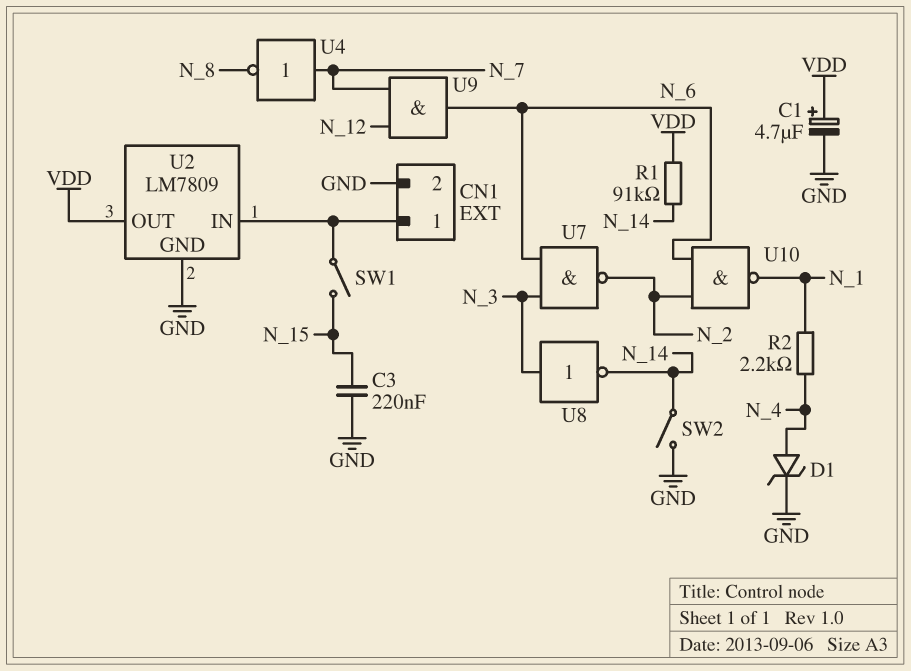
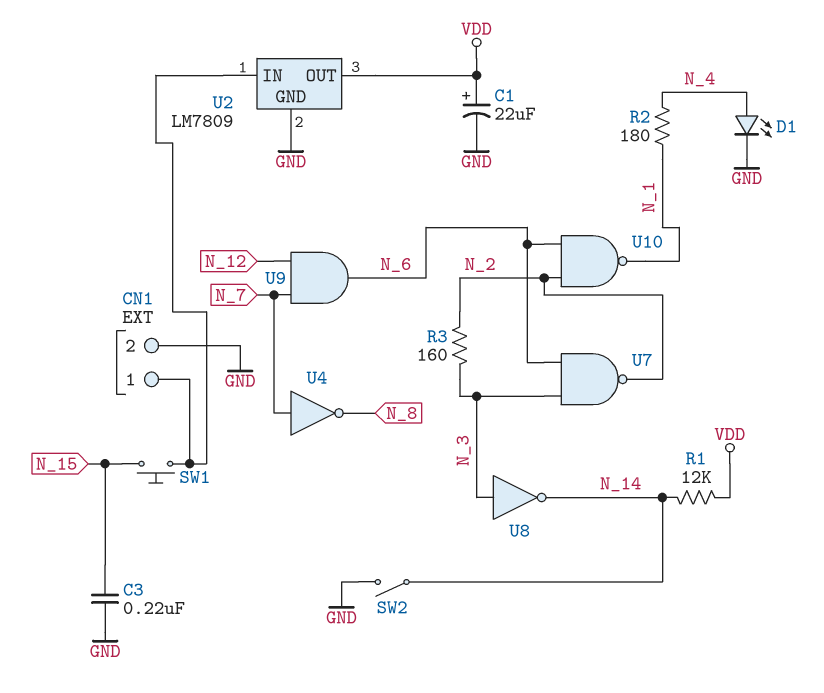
C1: 4.7uF (plus VDD, minus GND) -> 22uF (plus VDD, minus GND)
D1: zener (A N_4, K GND) -> LED (A N_4, K GND)
R1: 91k (N_14, VDD) -> 12k (N_14, VDD)
R2: 2.2k (N_1, N_4) -> 180 (N_1, N_4)
R3: none -> 160 (N_2, N_3)
SW1: switch (CN1/1, N_15) -> button (CN1/1, N_15)

